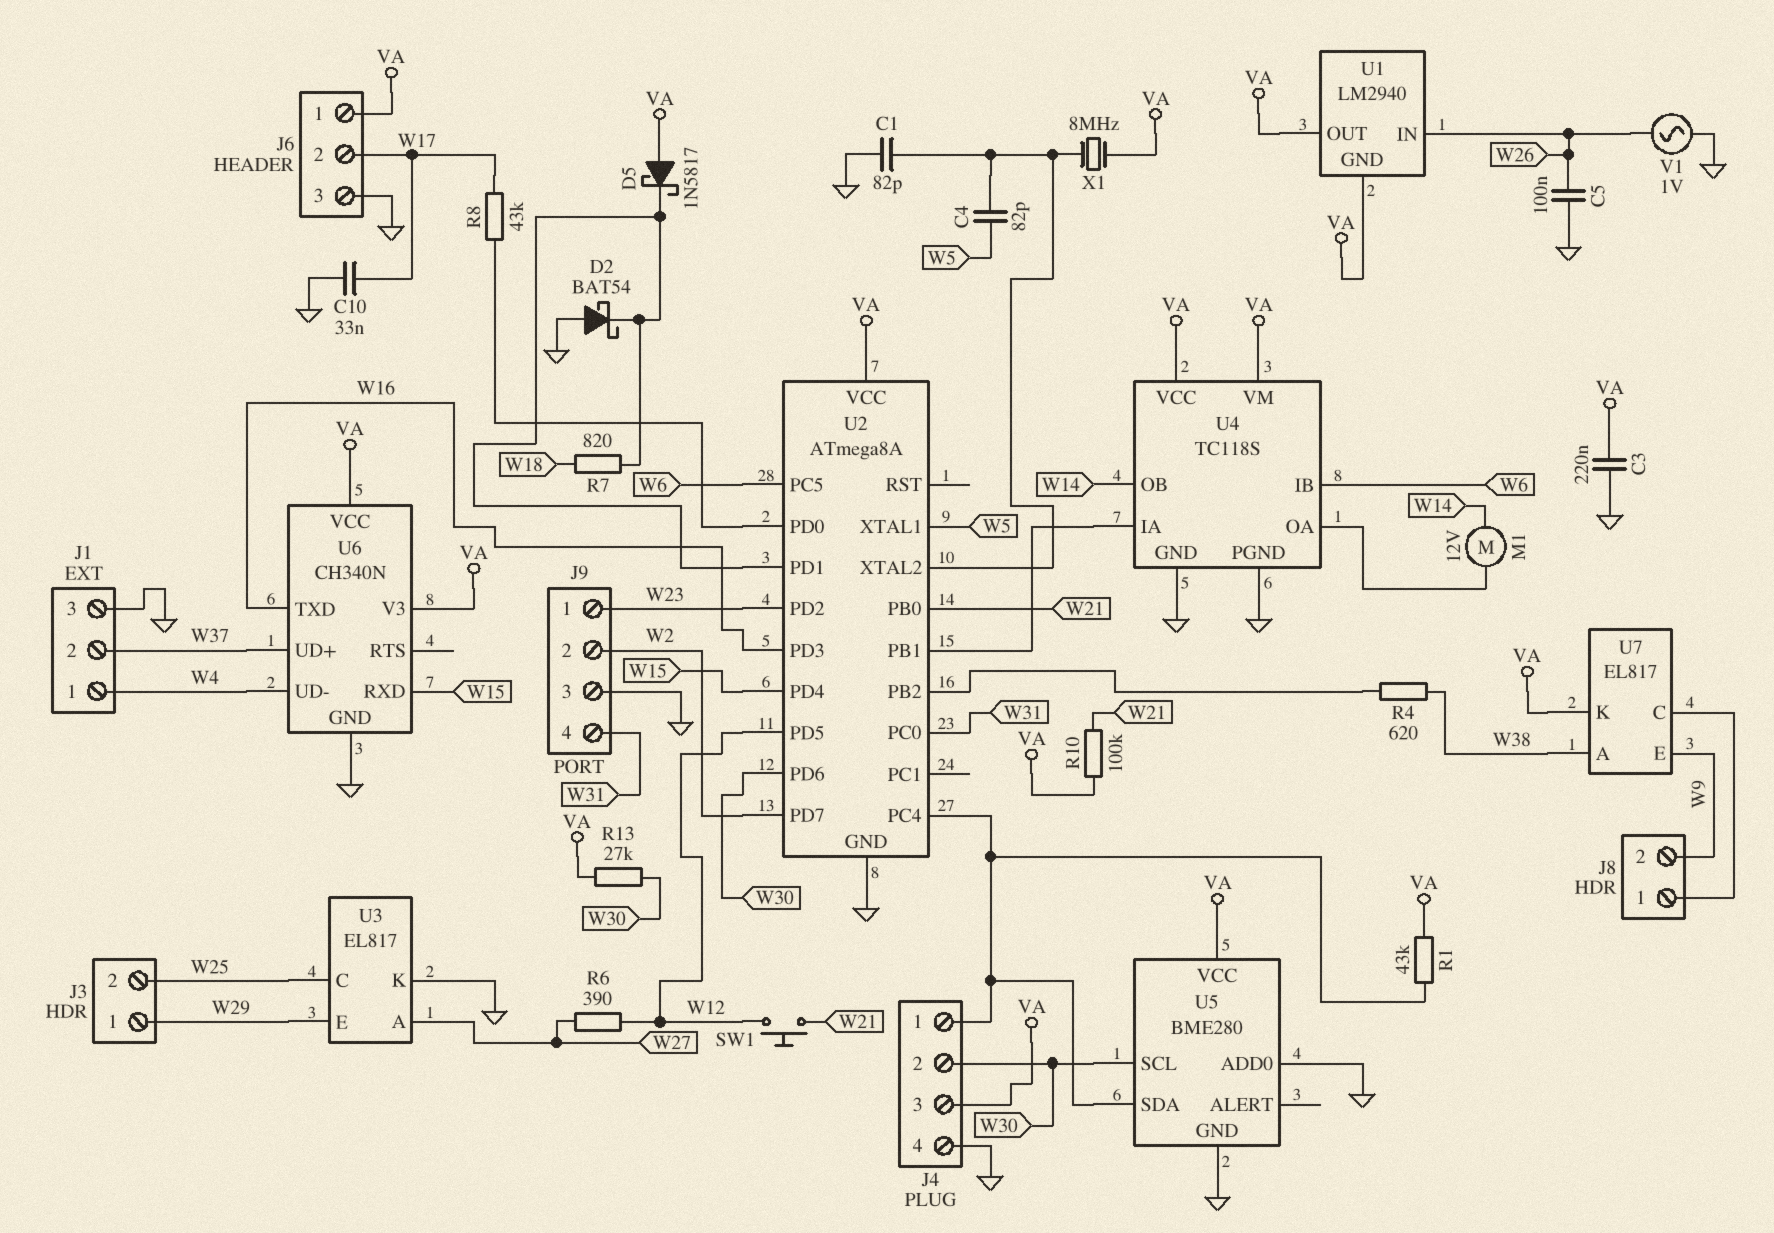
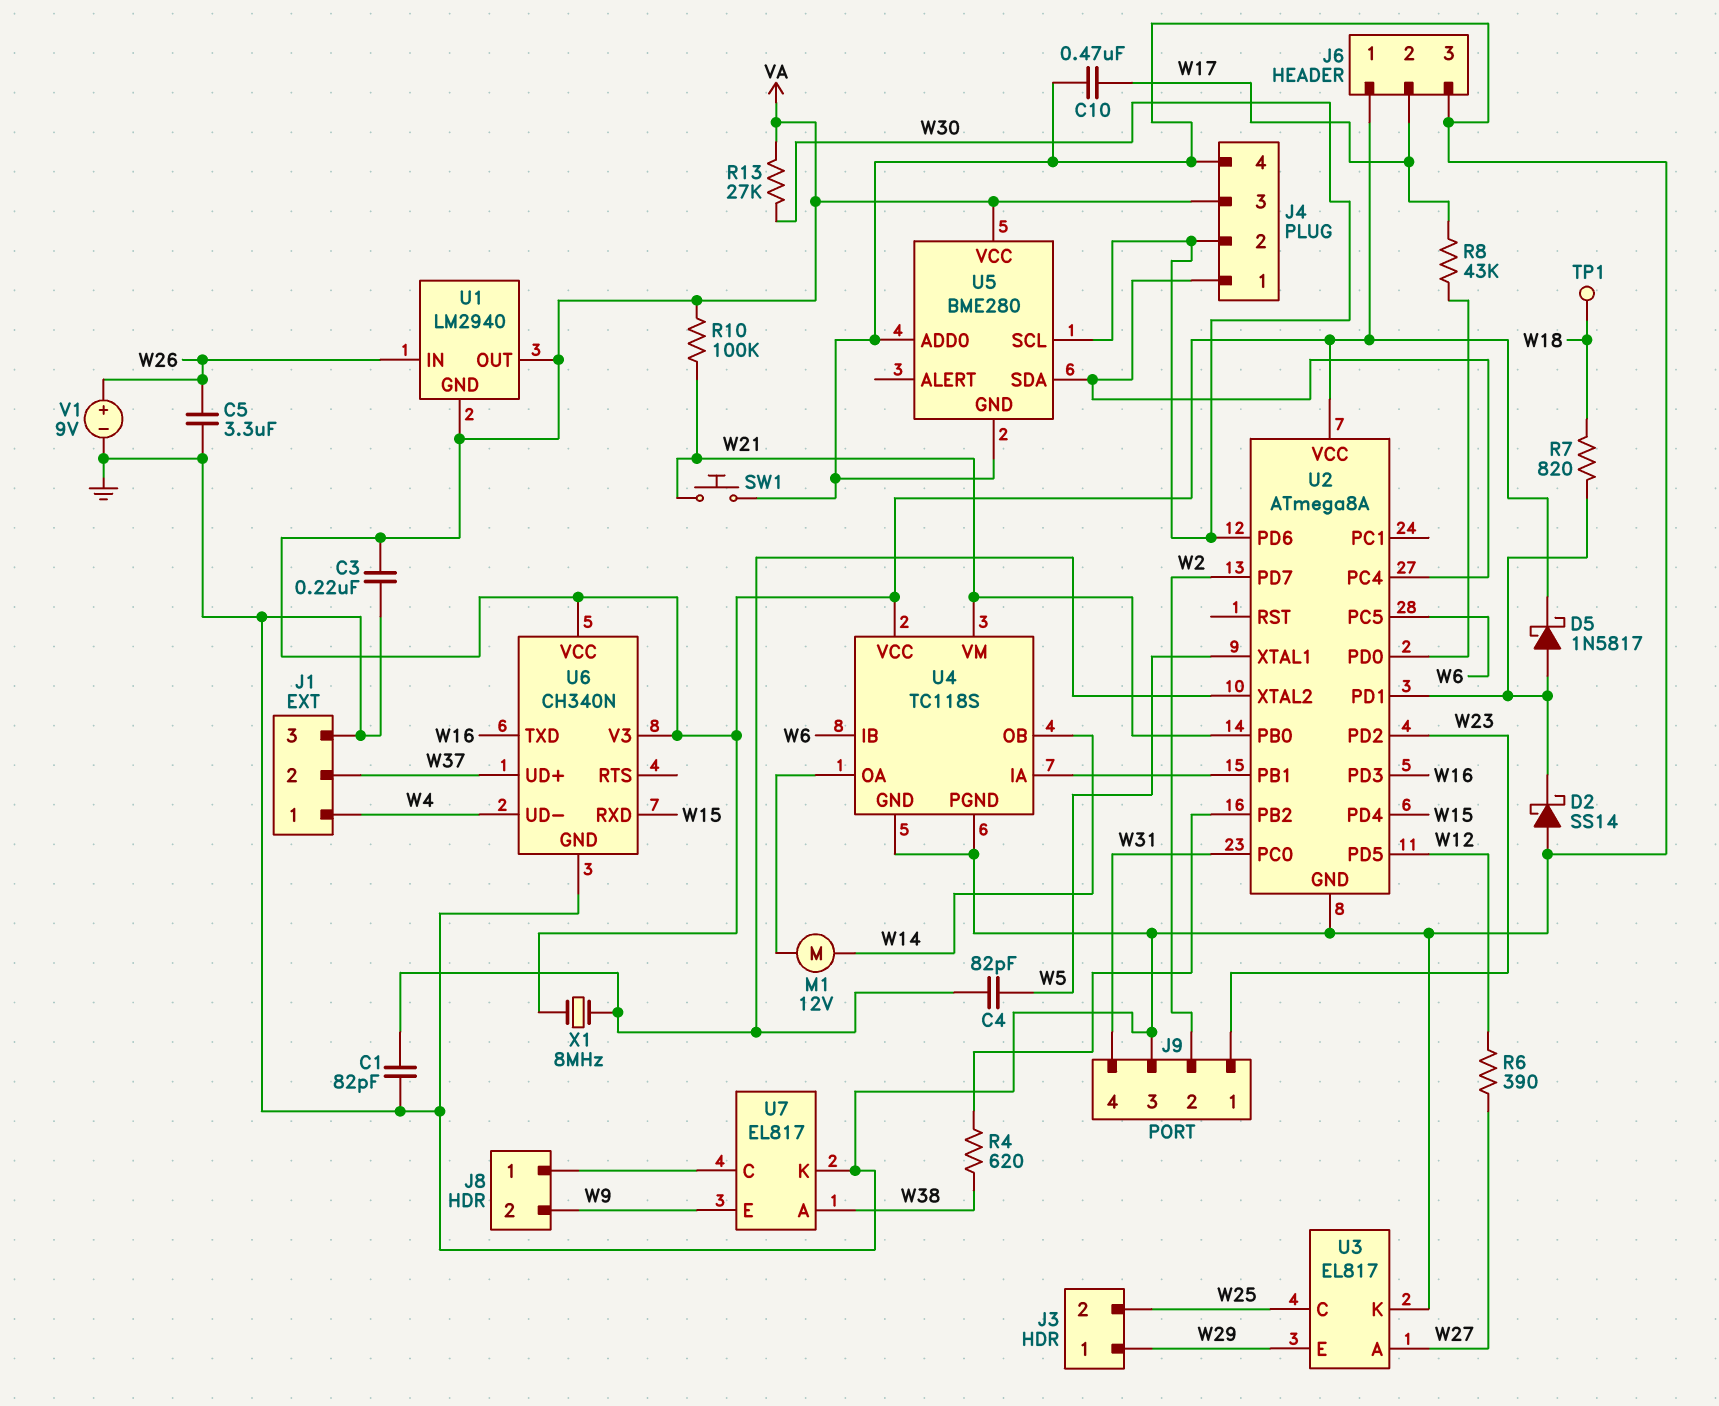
C5: 100nF (GND, W26) -> 3.3uF (GND, W26)
C10: 33nF (GND, W17) -> 470nF (GND, W17)
D2: schottky BAT54 (A GND, K U2/PD1) -> schottky SS14 (A GND, K U2/PD1)
D5: schottky 1N5817 (A VA, K U2/PD1) -> schottky 1N5817 (A U2/PD1, K VA)
R1: 43k (J4/1, VA) -> none
SW1: button (W12, W21) -> button (GND, W21)
TP1: none -> test point (W18)
U4 pin VM: VA -> W21
U7 pin K: VA -> GND
V1: AC 1V (GND, W26) -> 9V (plus W26, minus GND)

